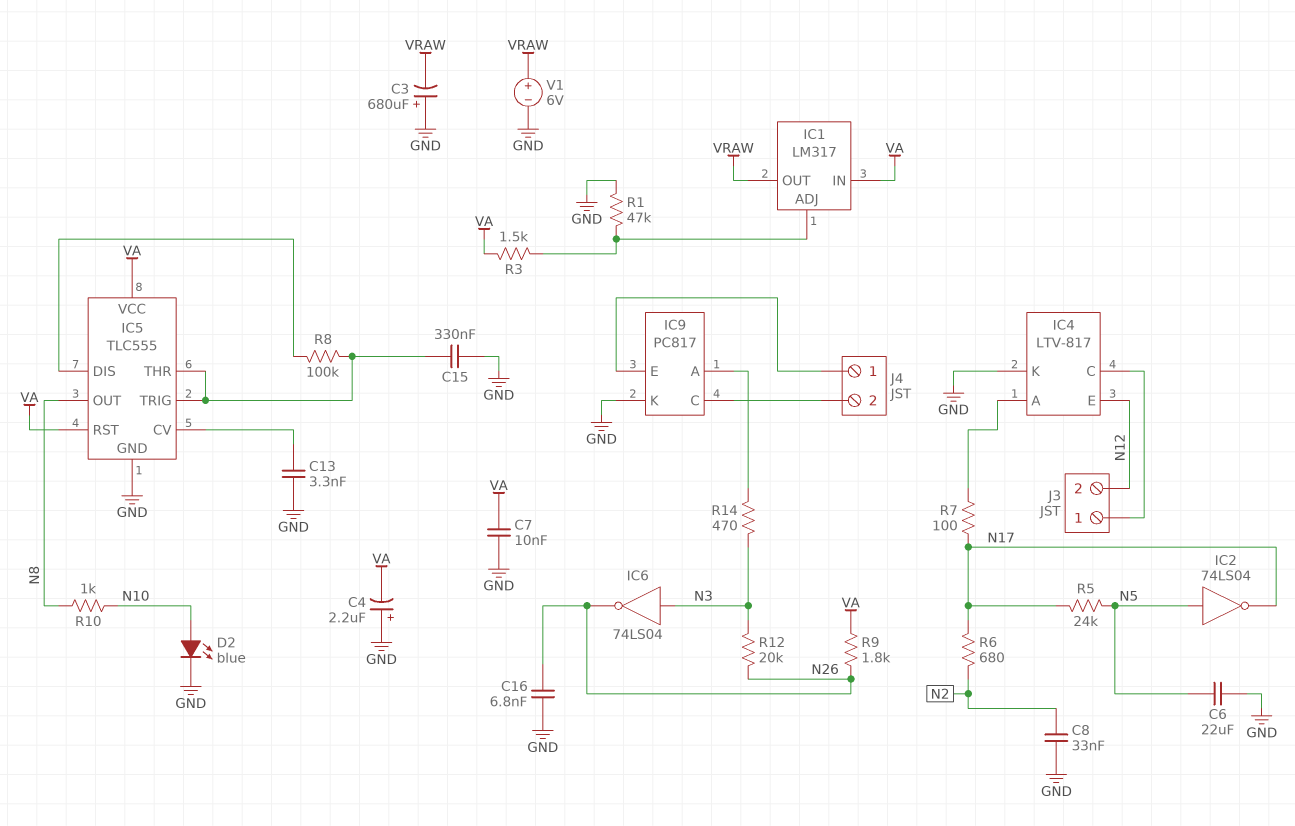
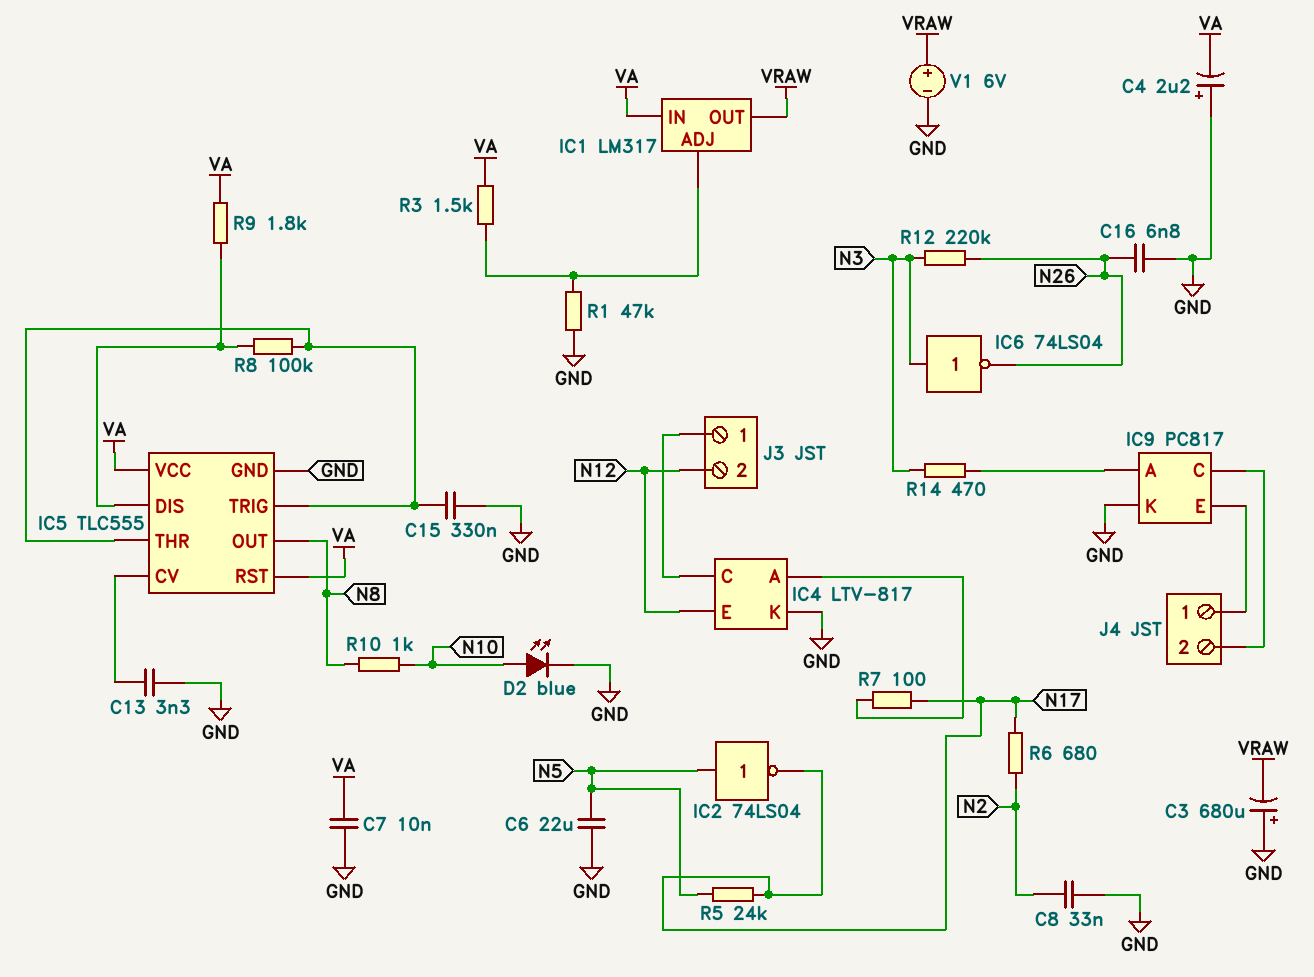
R9: 1.8k (N26, VA) -> 1.8k (IC5/DIS, VA)
R12: 20k (N3, N26) -> 220k (N3, N26)

